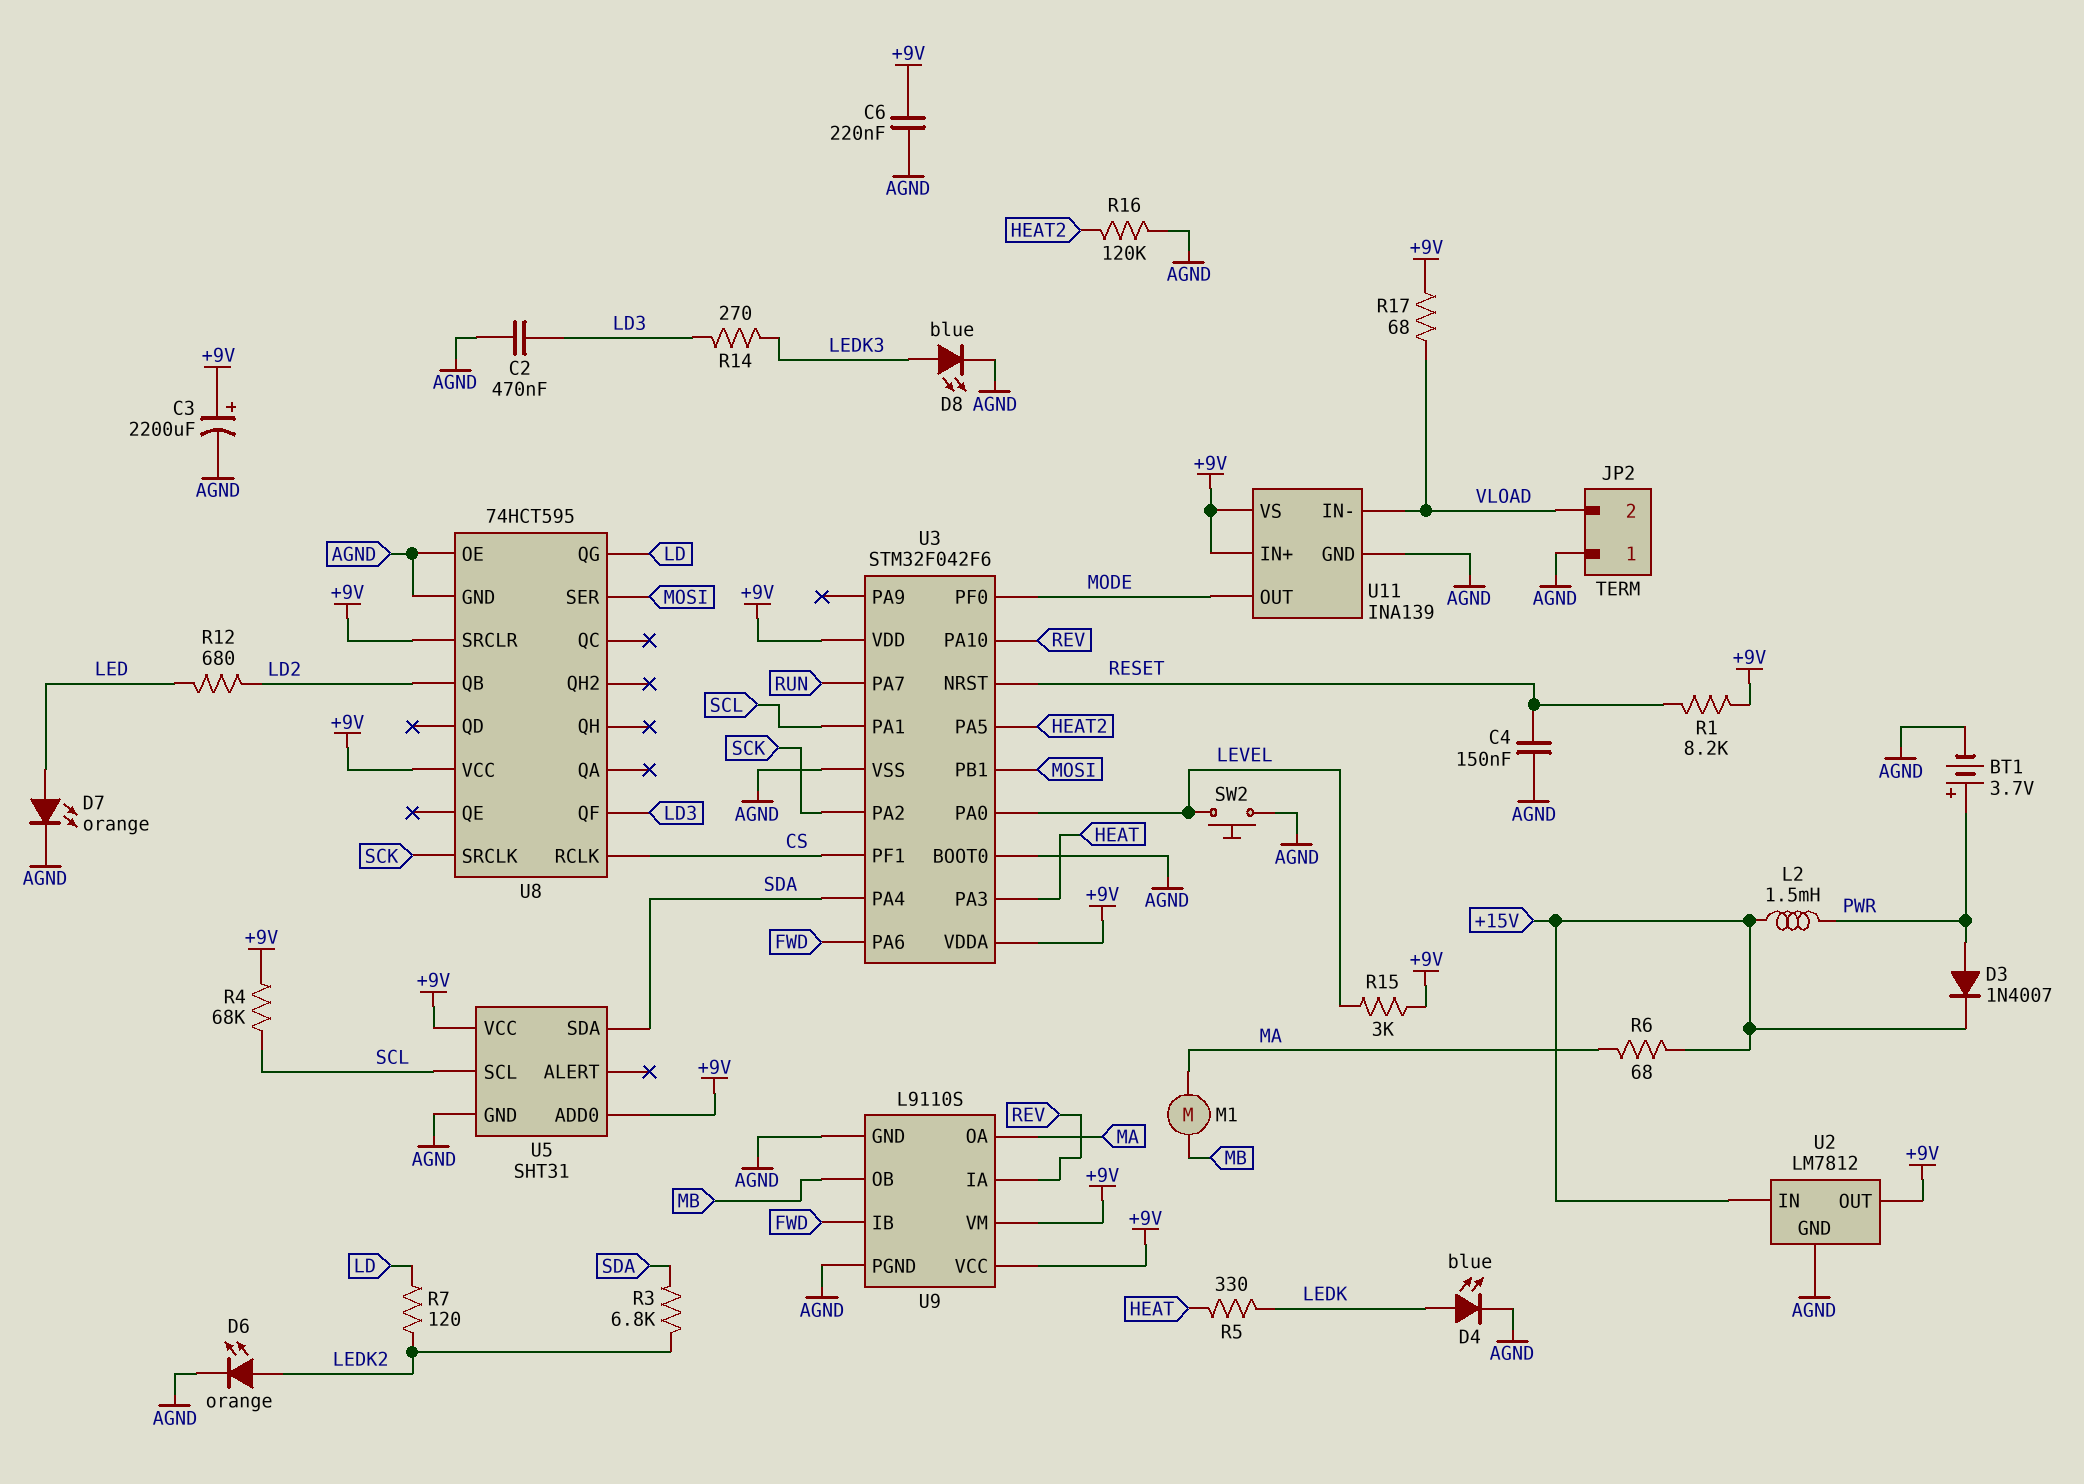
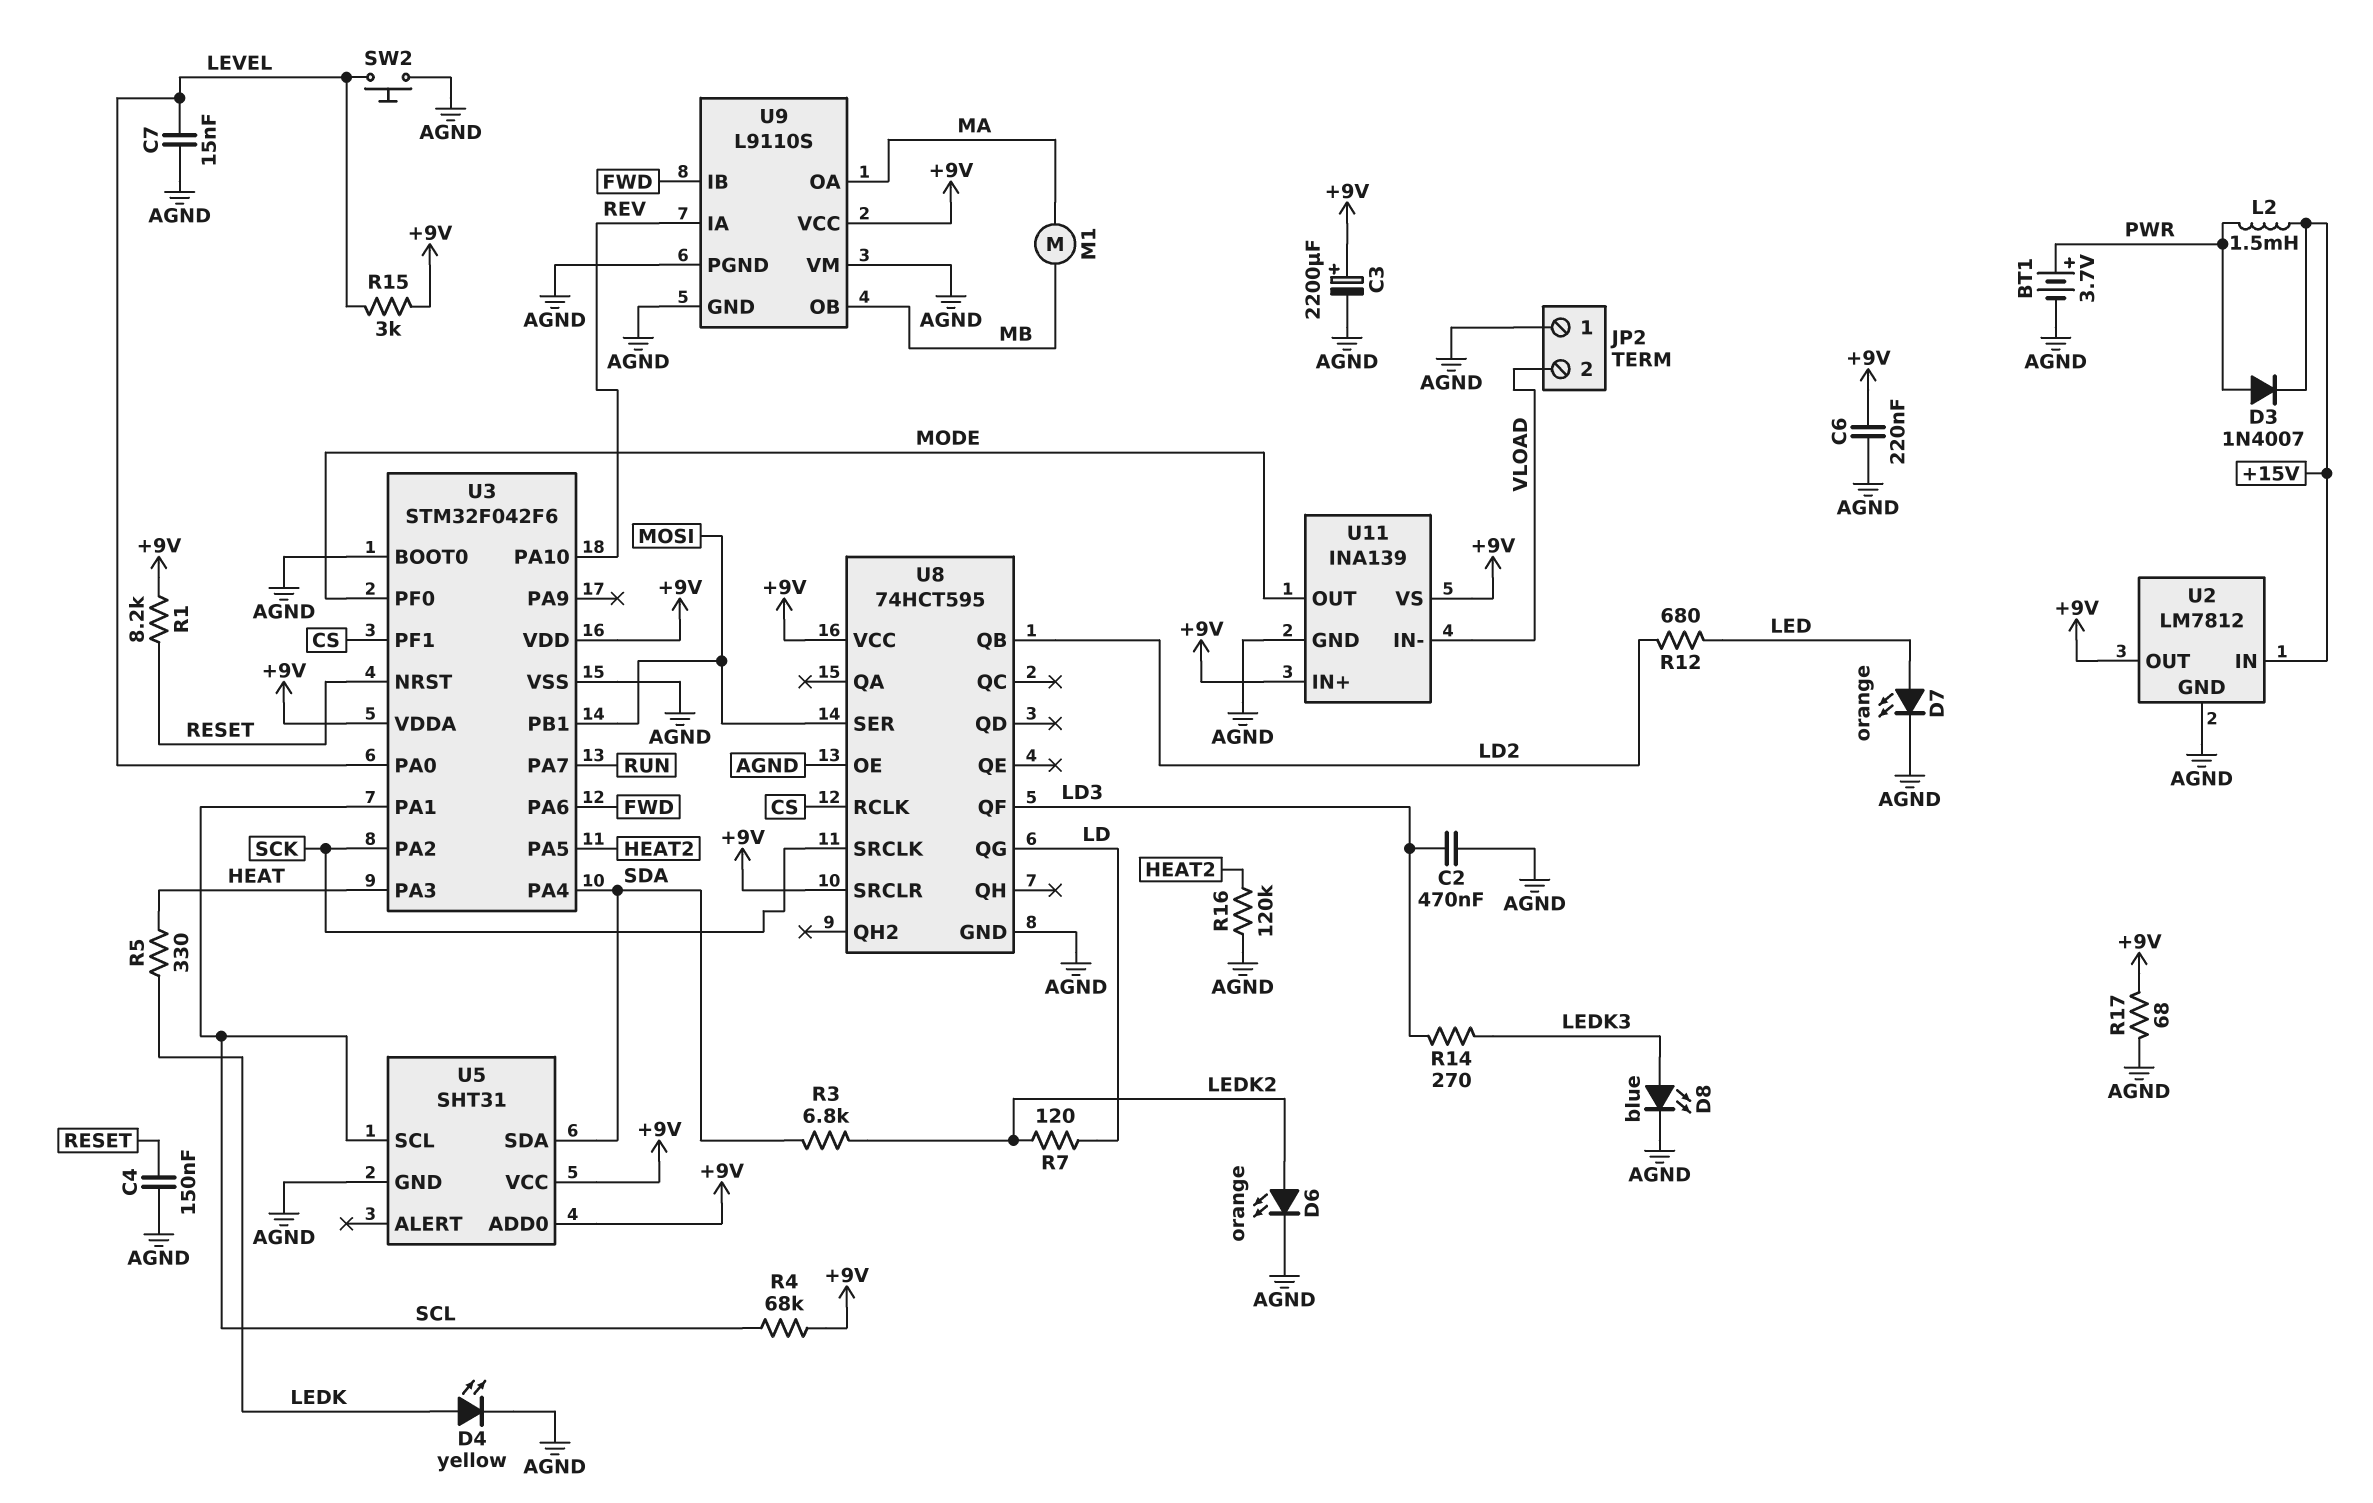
C7: none -> 15nF (AGND, LEVEL)
D4: LED blue (A LEDK, K AGND) -> LED yellow (A LEDK, K AGND)
R6: 68 (+15V, MA) -> none
R17: 68 (+9V, VLOAD) -> 68 (+9V, AGND)
U9 pin VM: +9V -> AGND

